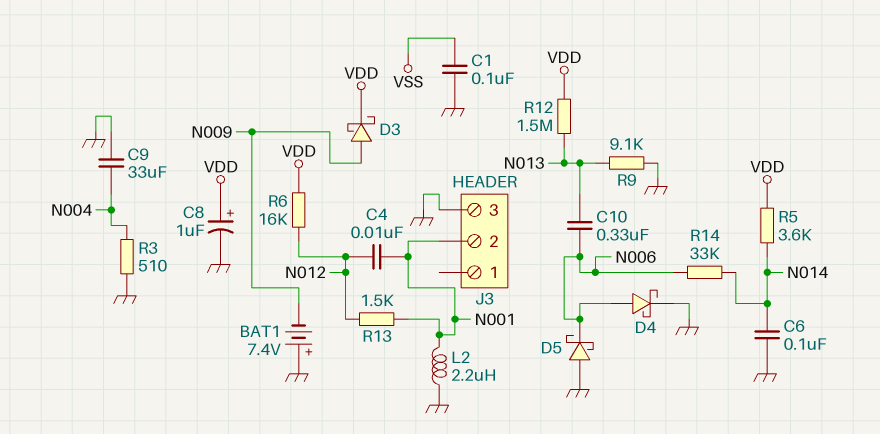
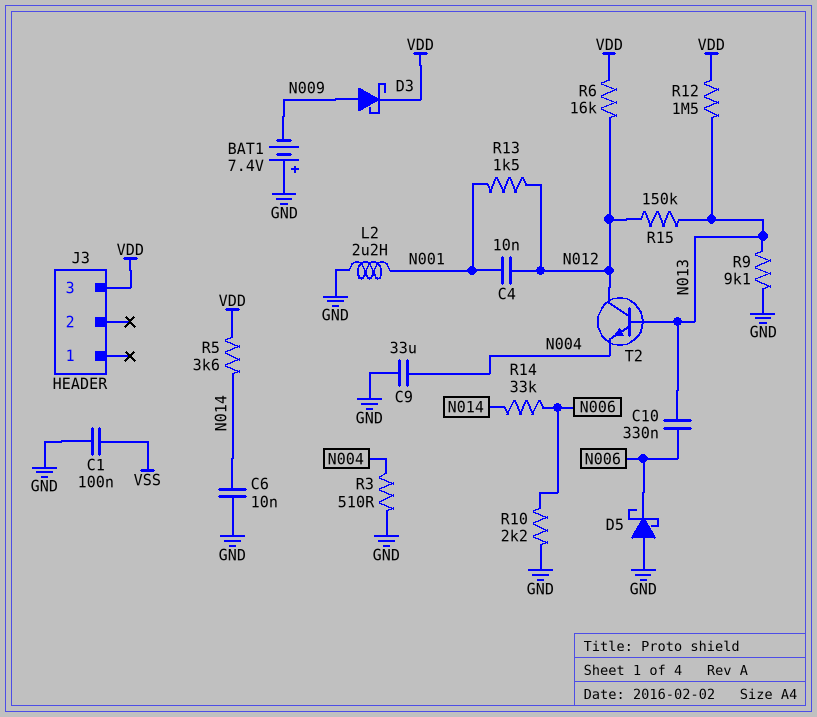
C6: 100nF (GND, N014) -> 10nF (GND, N014)
C8: 1uF (plus VDD, minus GND) -> none
D4: schottky (A N006, K GND) -> none
J3 pin 2: N001 -> none
J3 pin 3: GND -> VDD
R10: none -> 2.2k (GND, N006)
R15: none -> 150k (N012, N013)
T2: none -> NPN (B N013, C N012, E N004)

